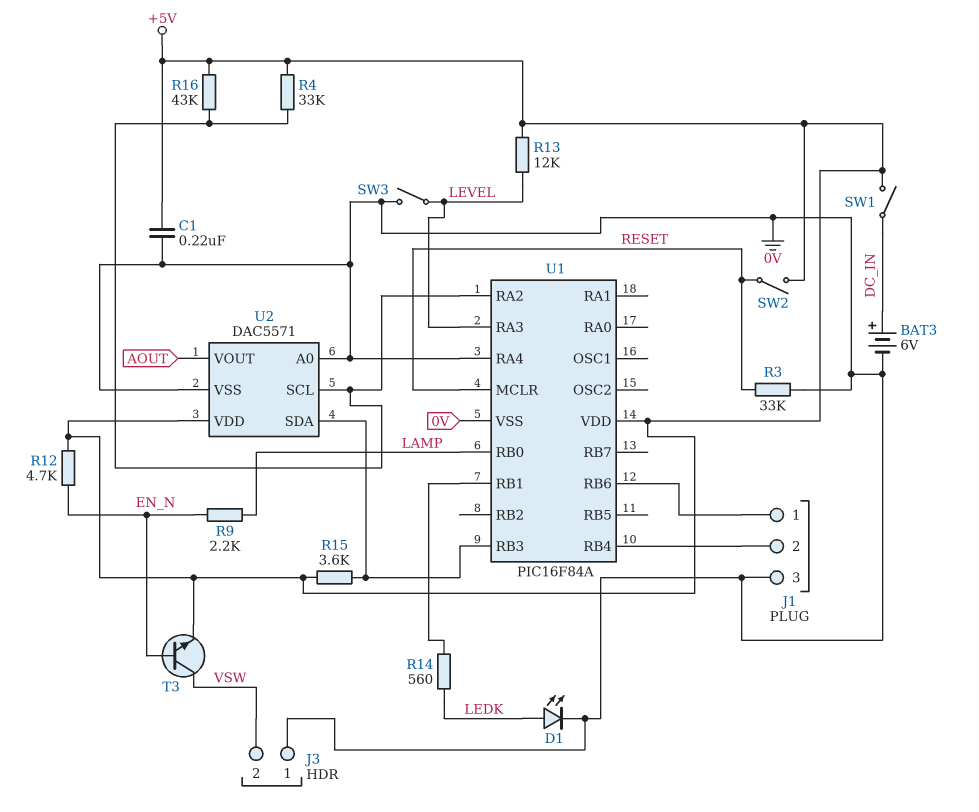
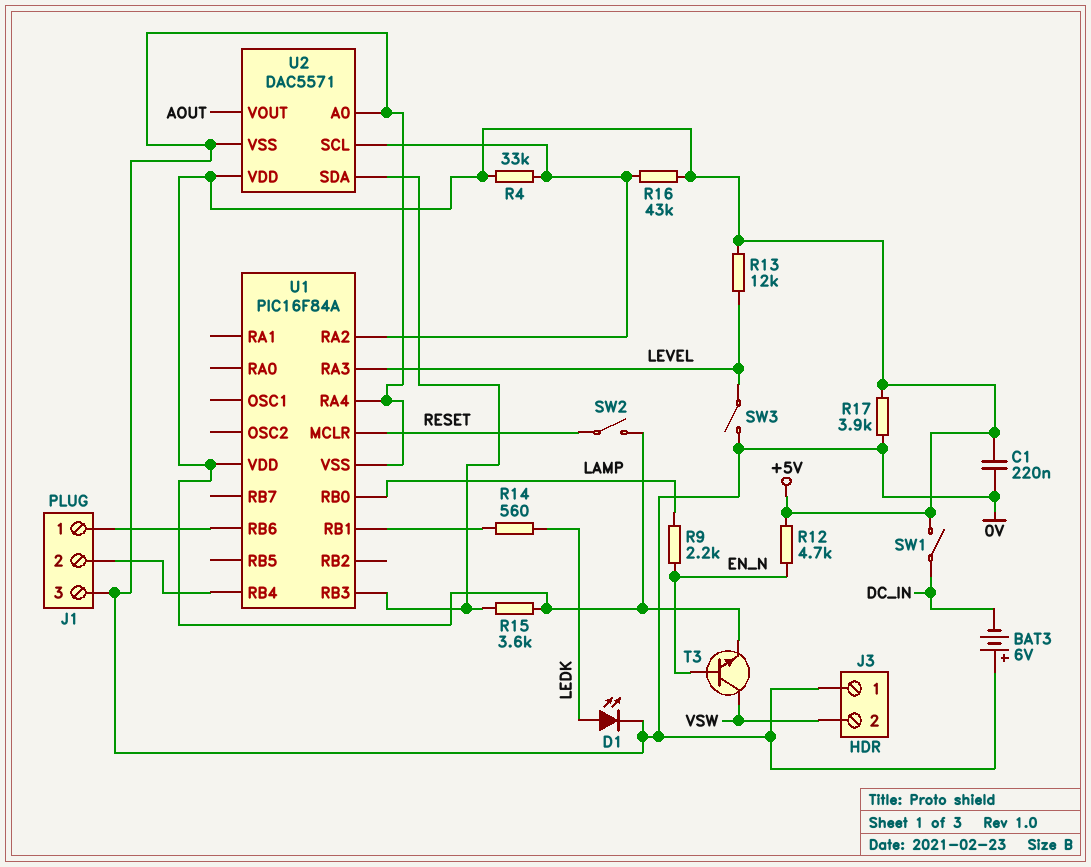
BAT3: 6V (plus DC_IN, minus 0V) -> 6V (plus 0V, minus DC_IN)
R3: 33k (0V, RESET) -> none
R17: none -> 3.9k (+5V, 0V)

